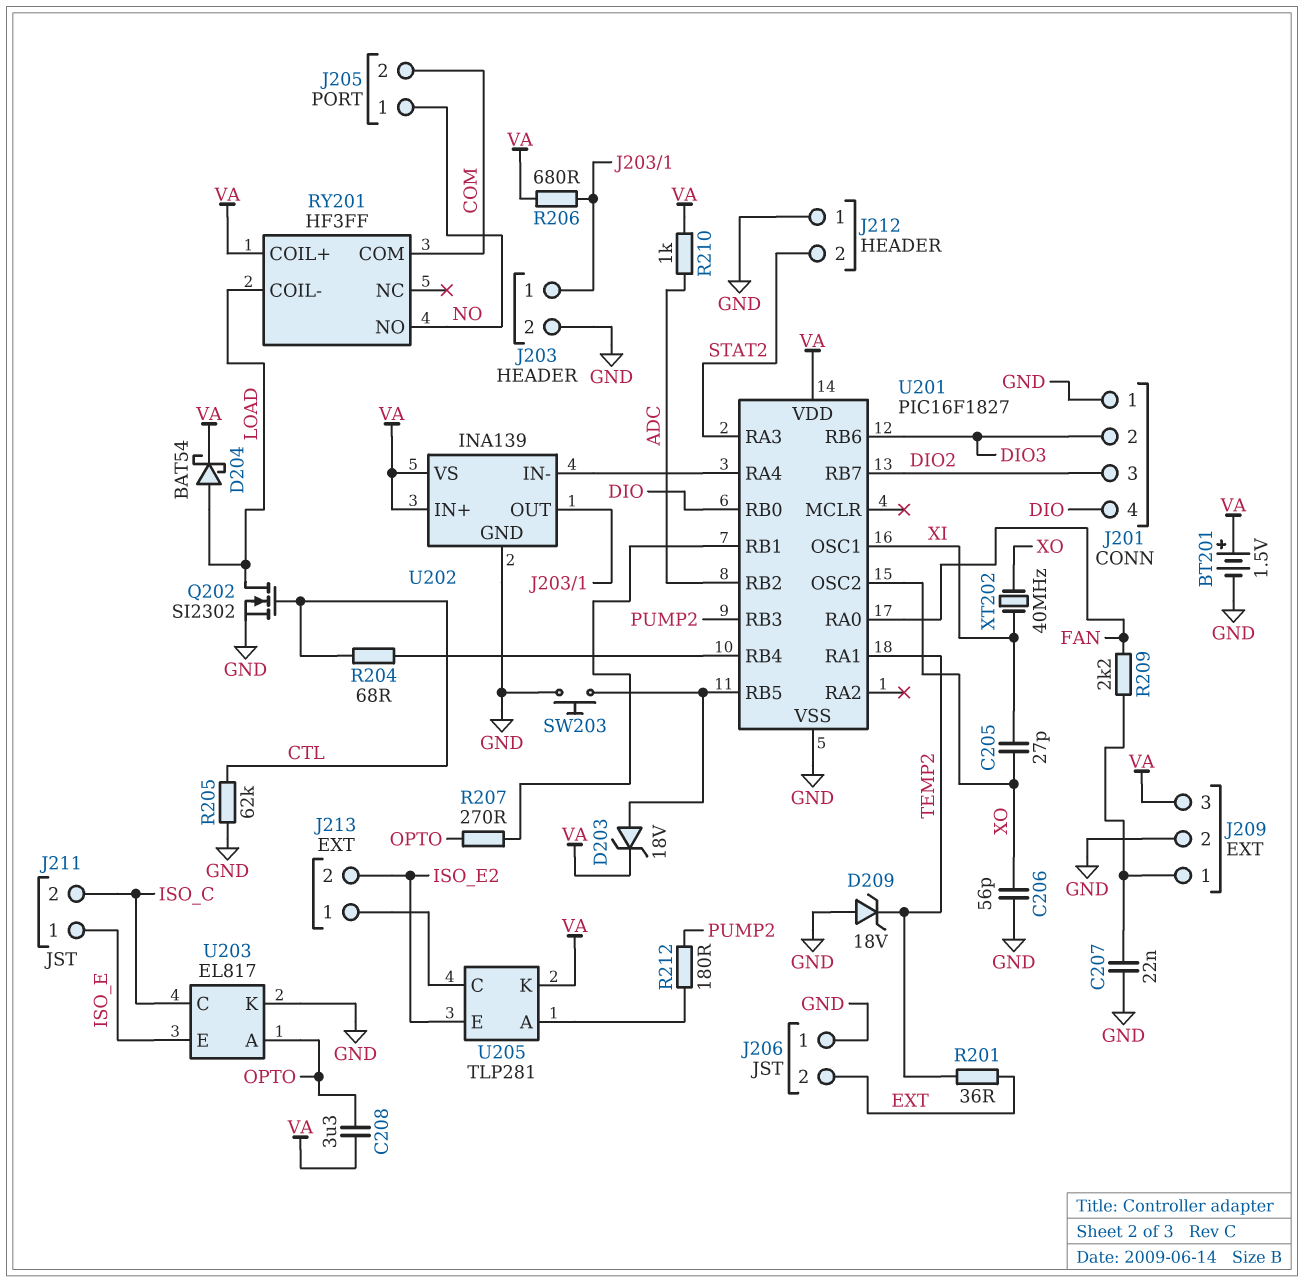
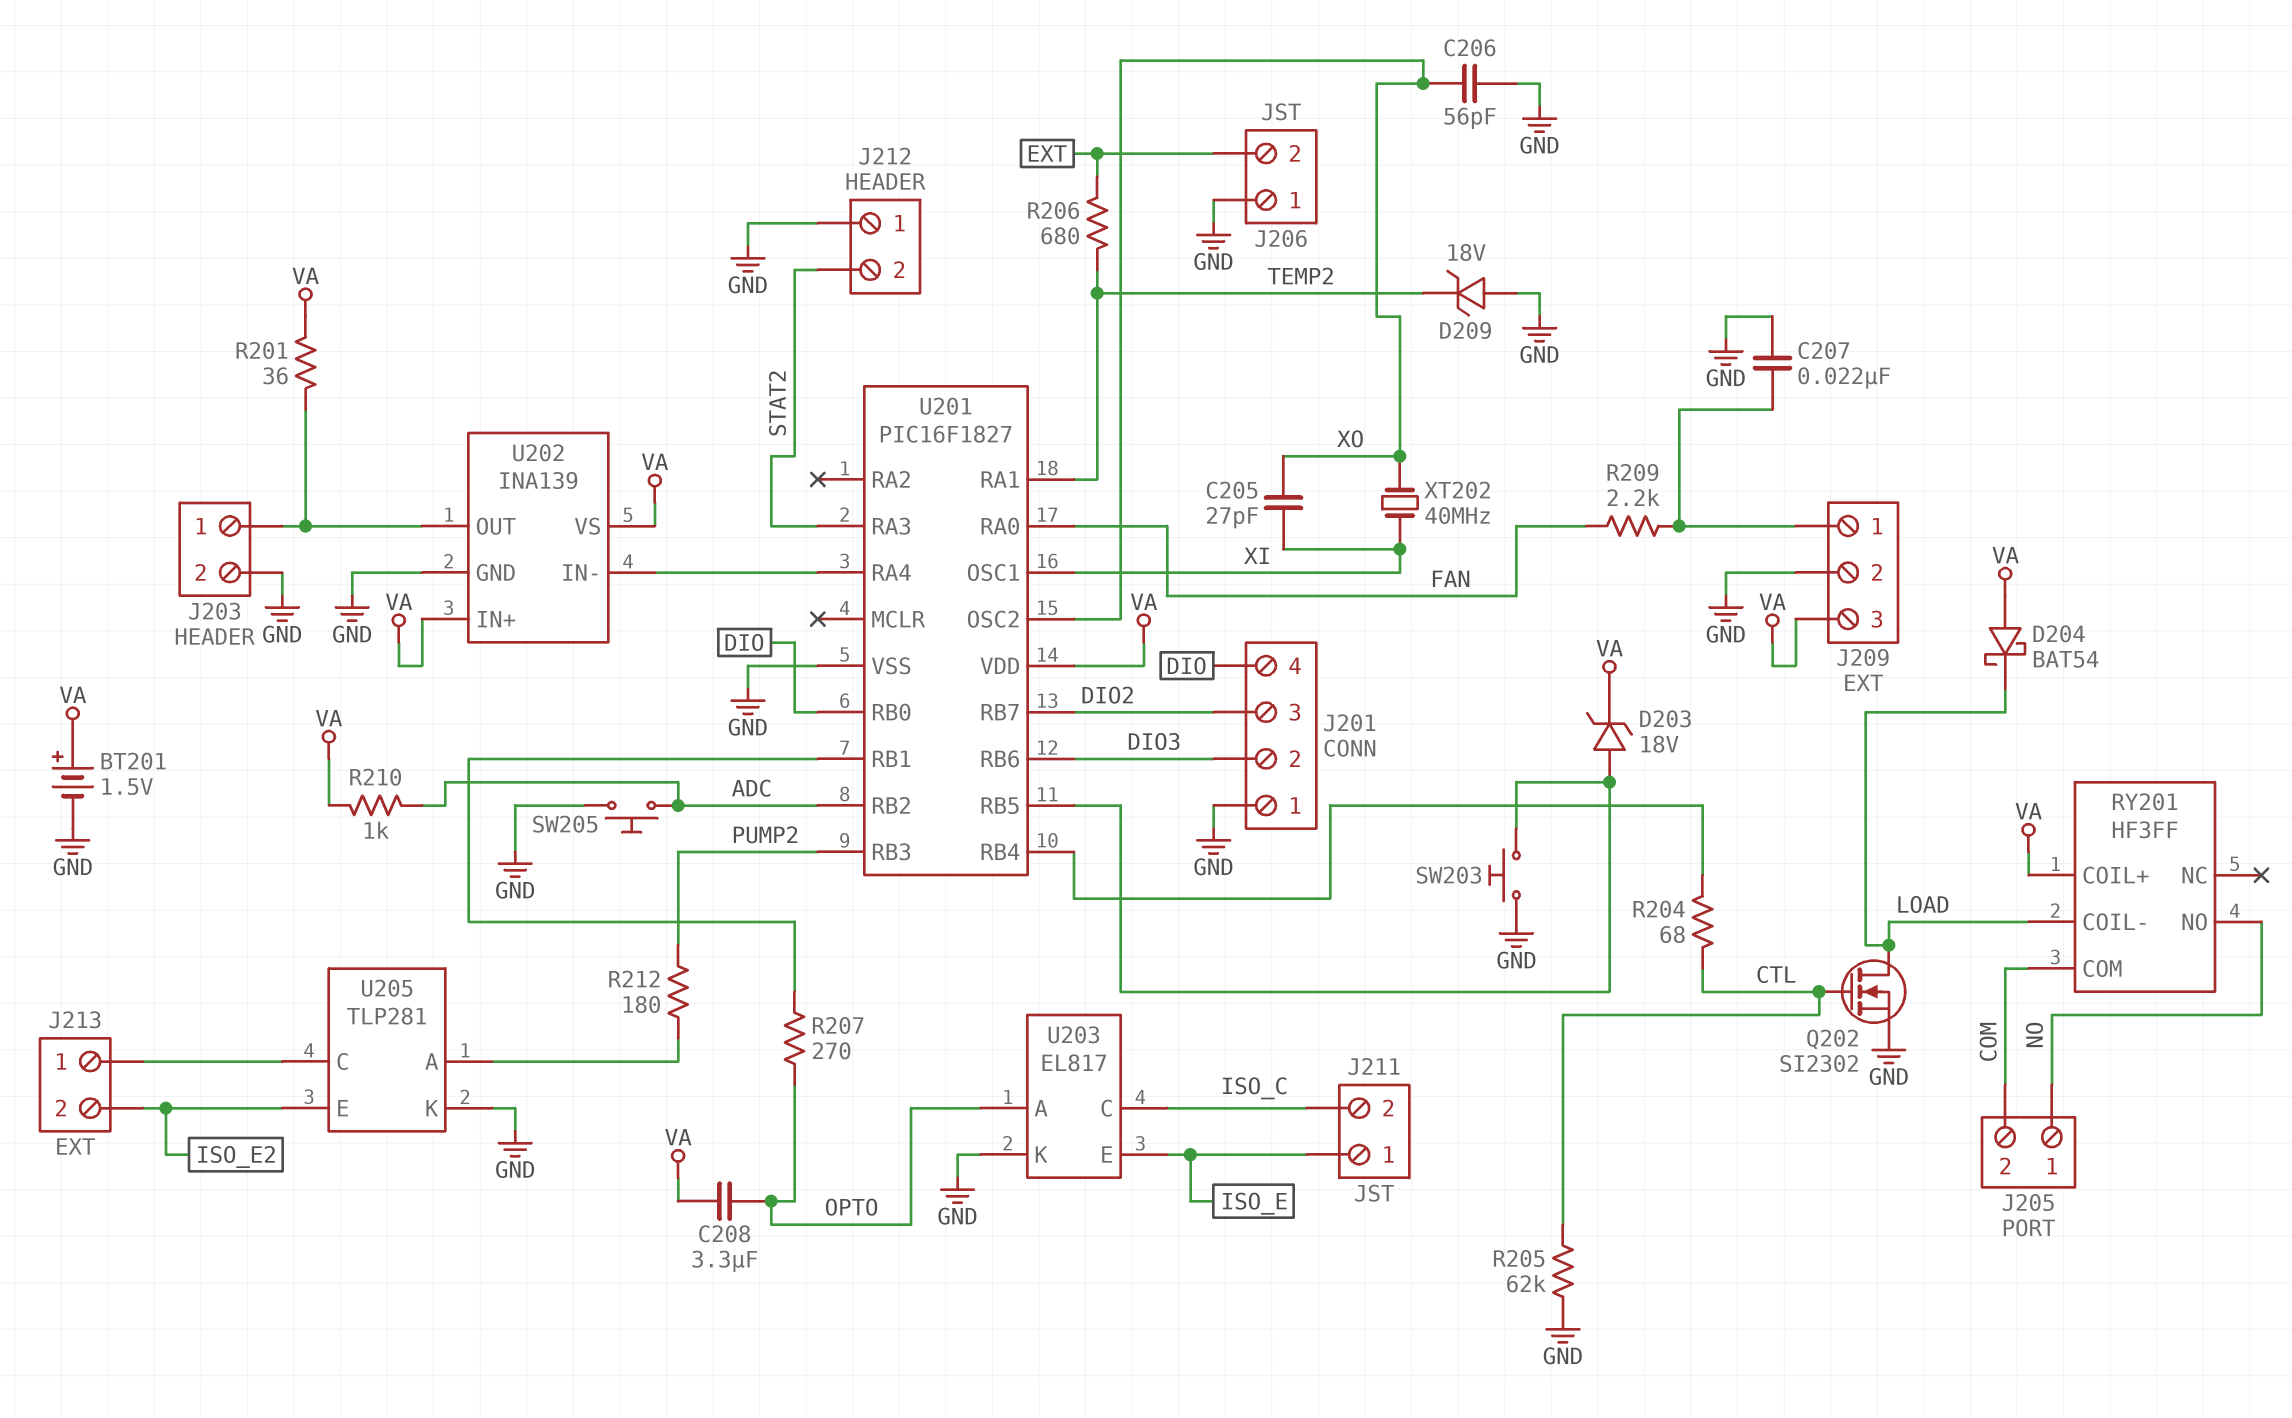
D204: schottky BAT54 (A LOAD, K VA) -> schottky BAT54 (A VA, K LOAD)
R201: 36 (EXT, TEMP2) -> 36 (J203/1, VA)
R206: 680 (J203/1, VA) -> 680 (EXT, TEMP2)
SW205: none -> button (ADC, GND)
U205 pin K: VA -> GND

